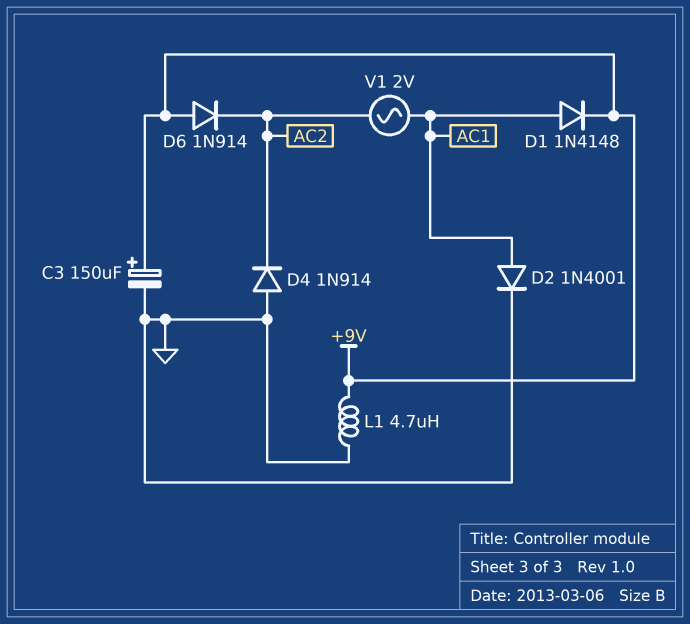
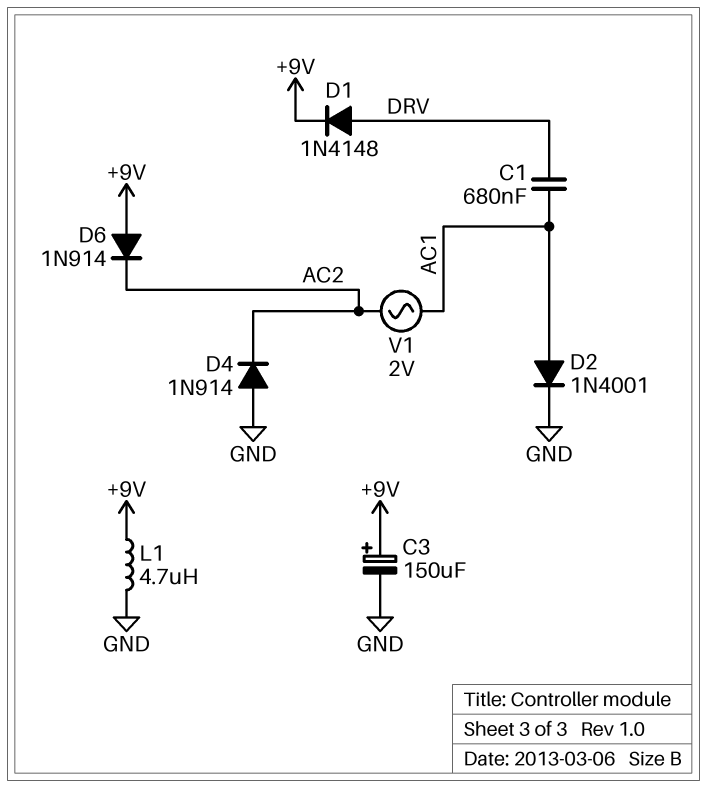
C1: none -> 680nF (AC1, DRV)
D1: diode 1N4148 (A AC1, K +9V) -> diode 1N4148 (A DRV, K +9V)

